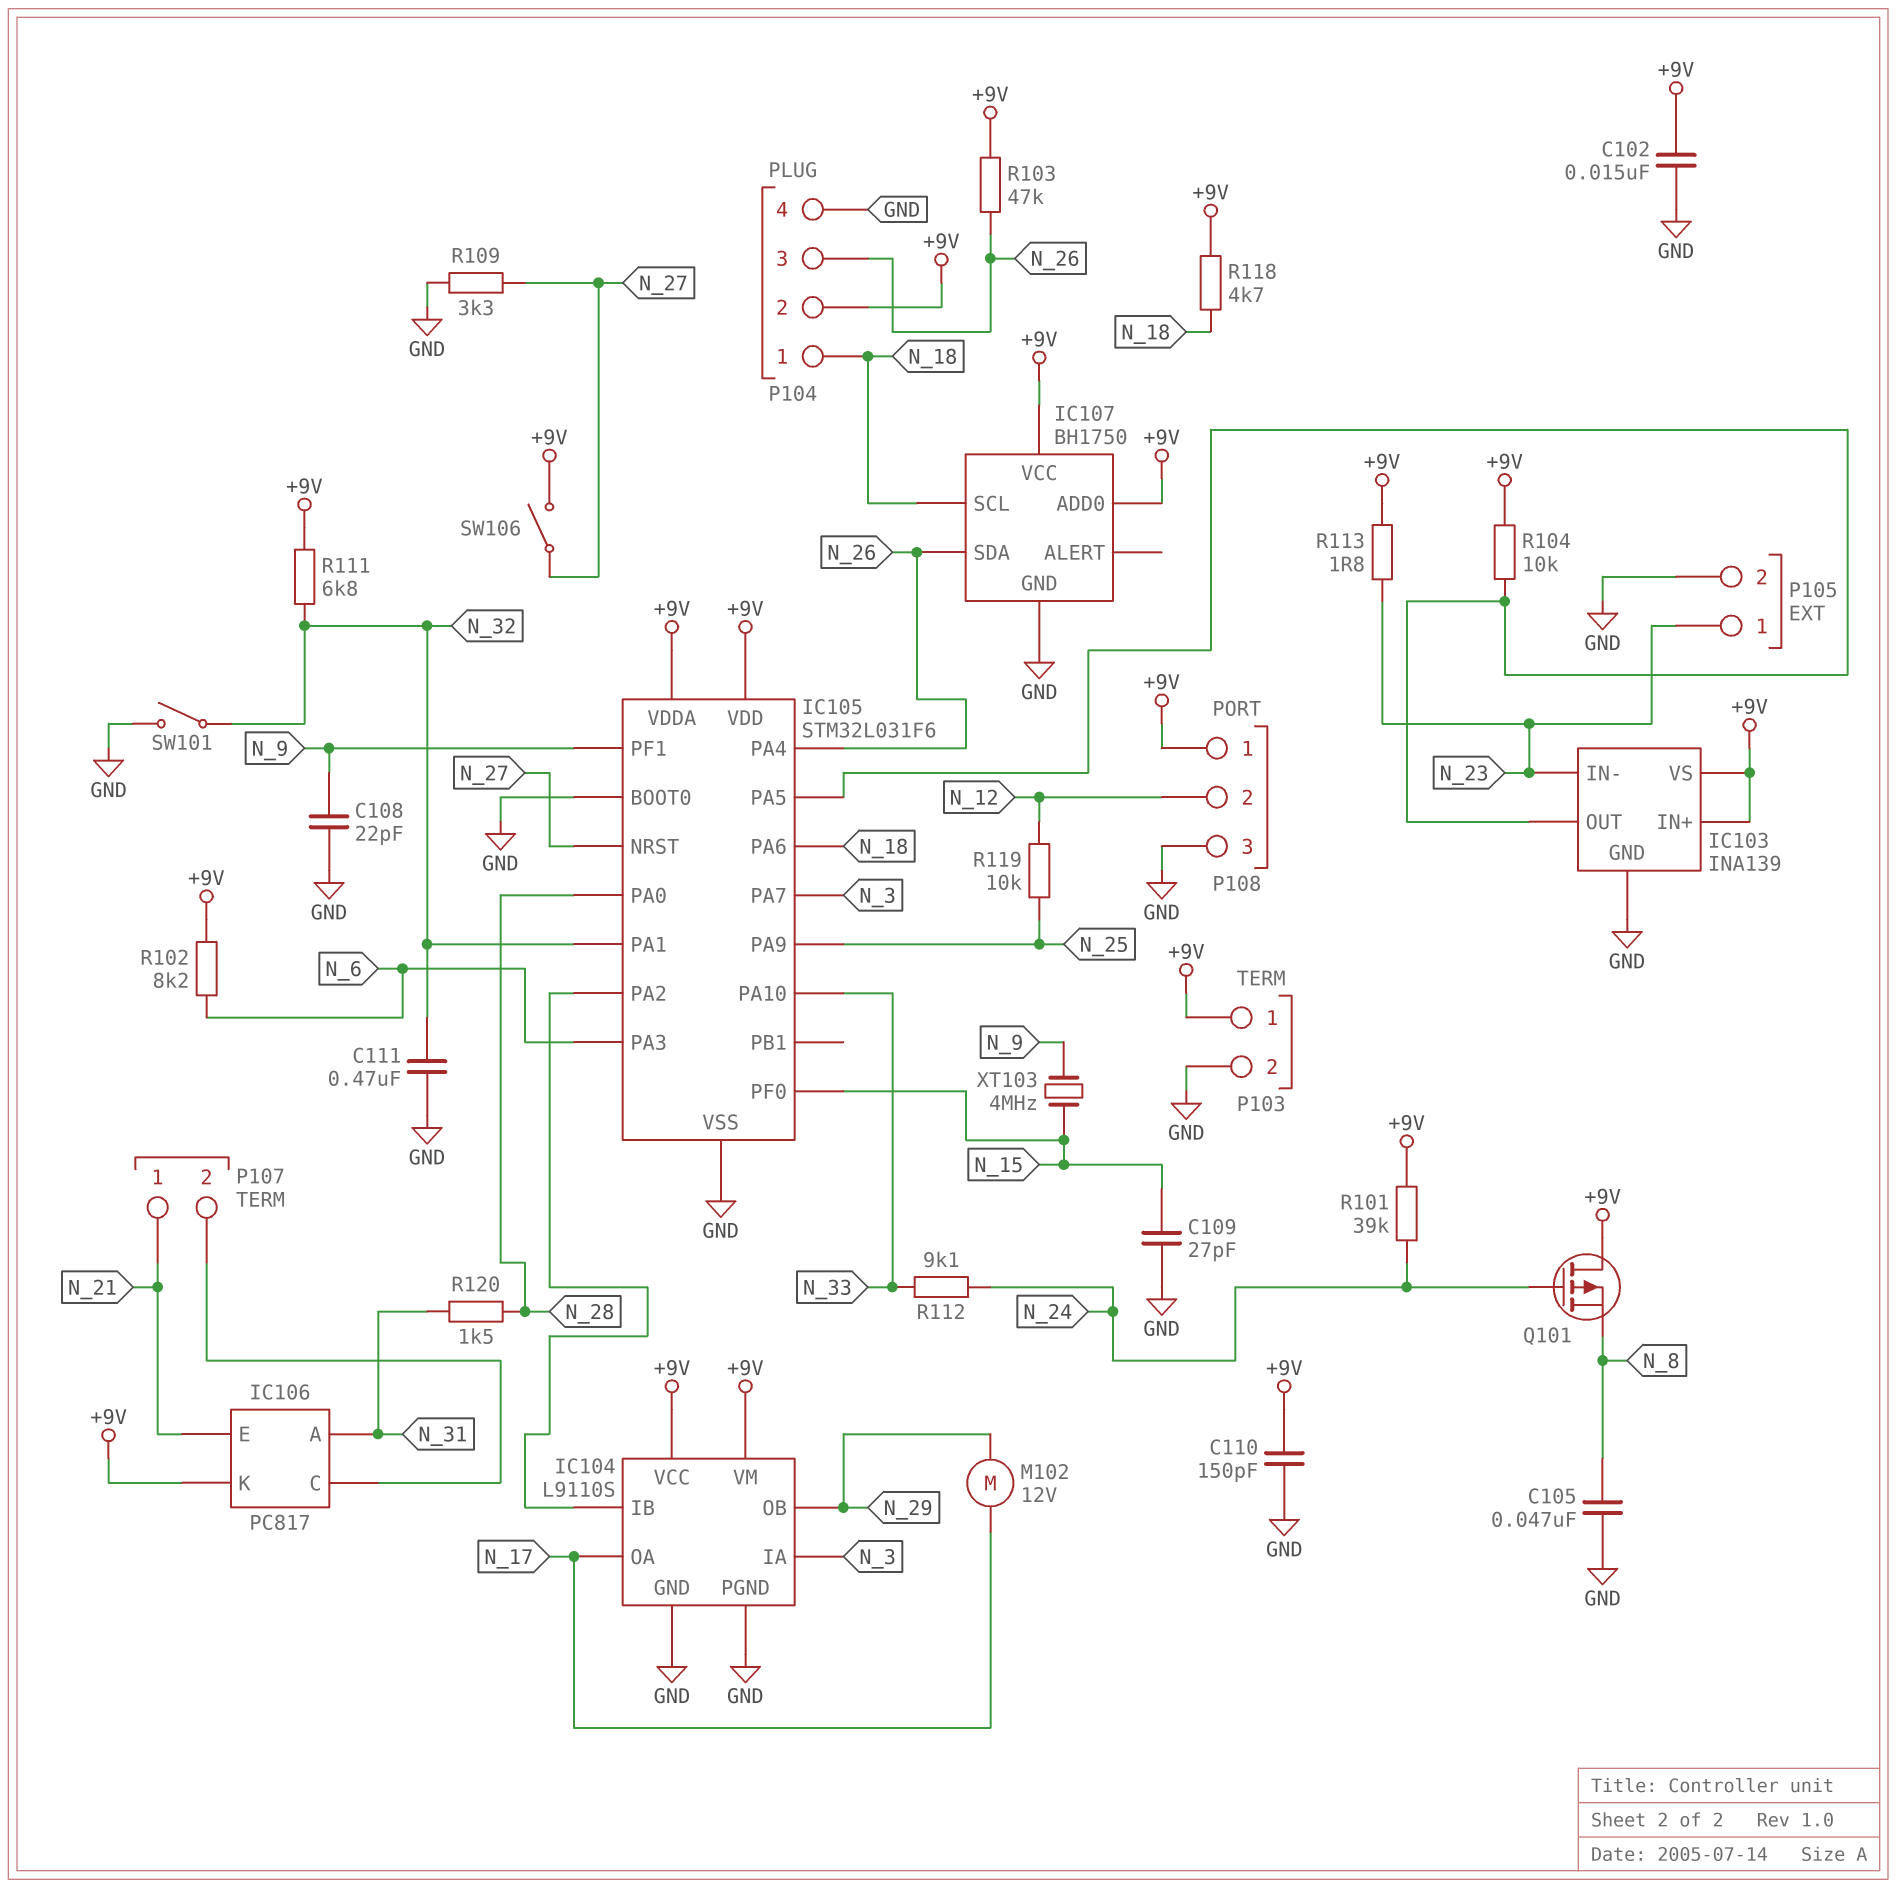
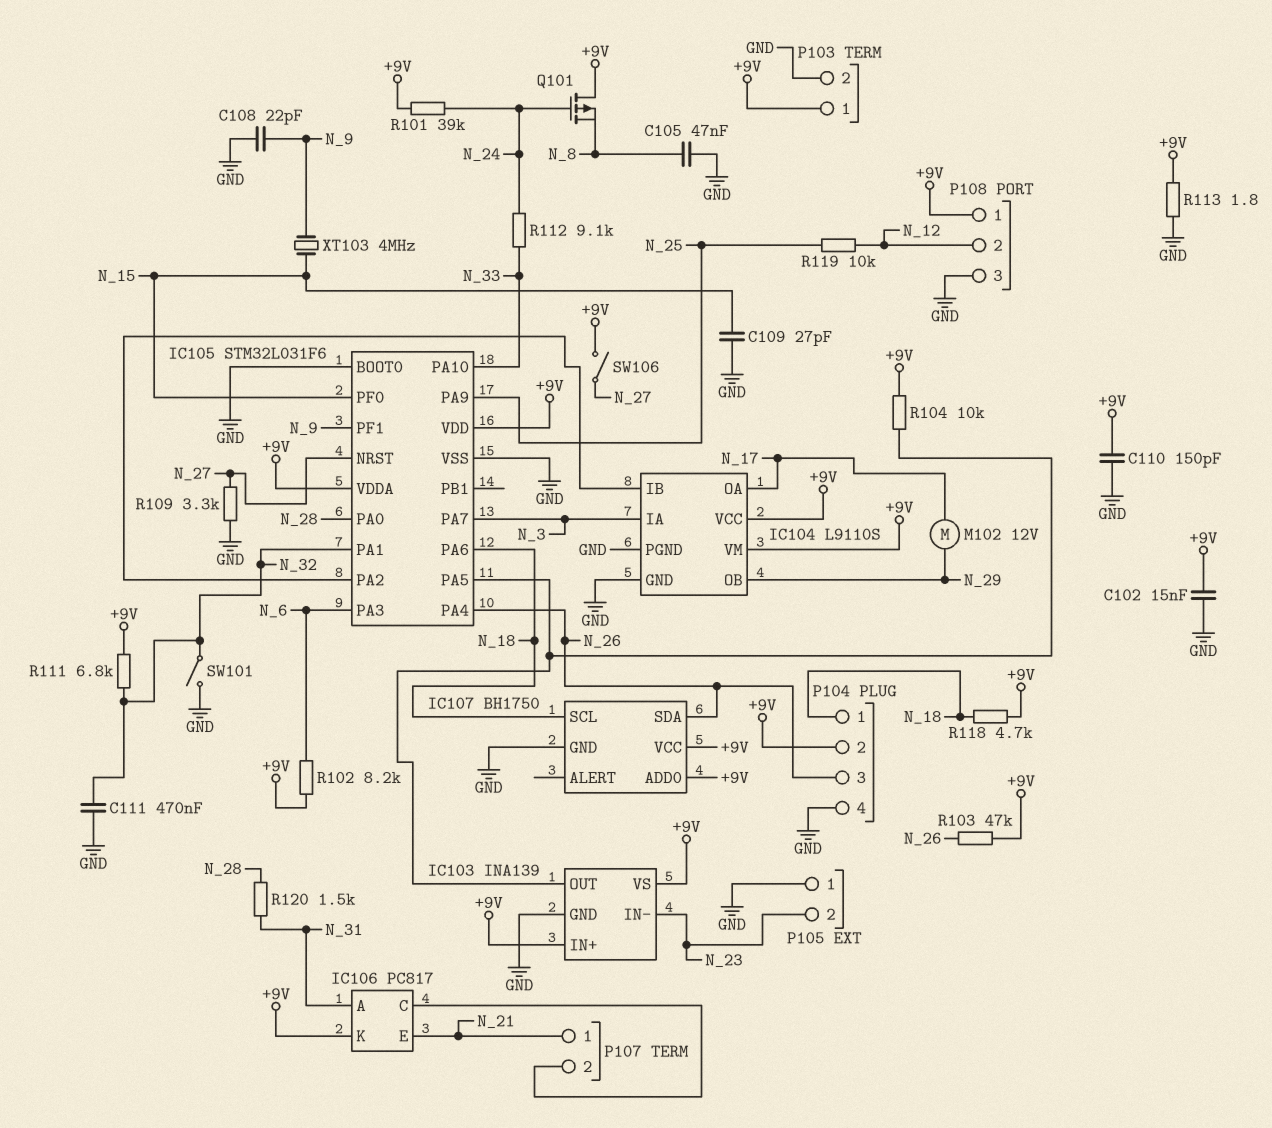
P105 pin 1: N_23 -> GND
P105 pin 2: GND -> N_23
R113: 1.8 (+9V, N_23) -> 1.8 (+9V, GND)

